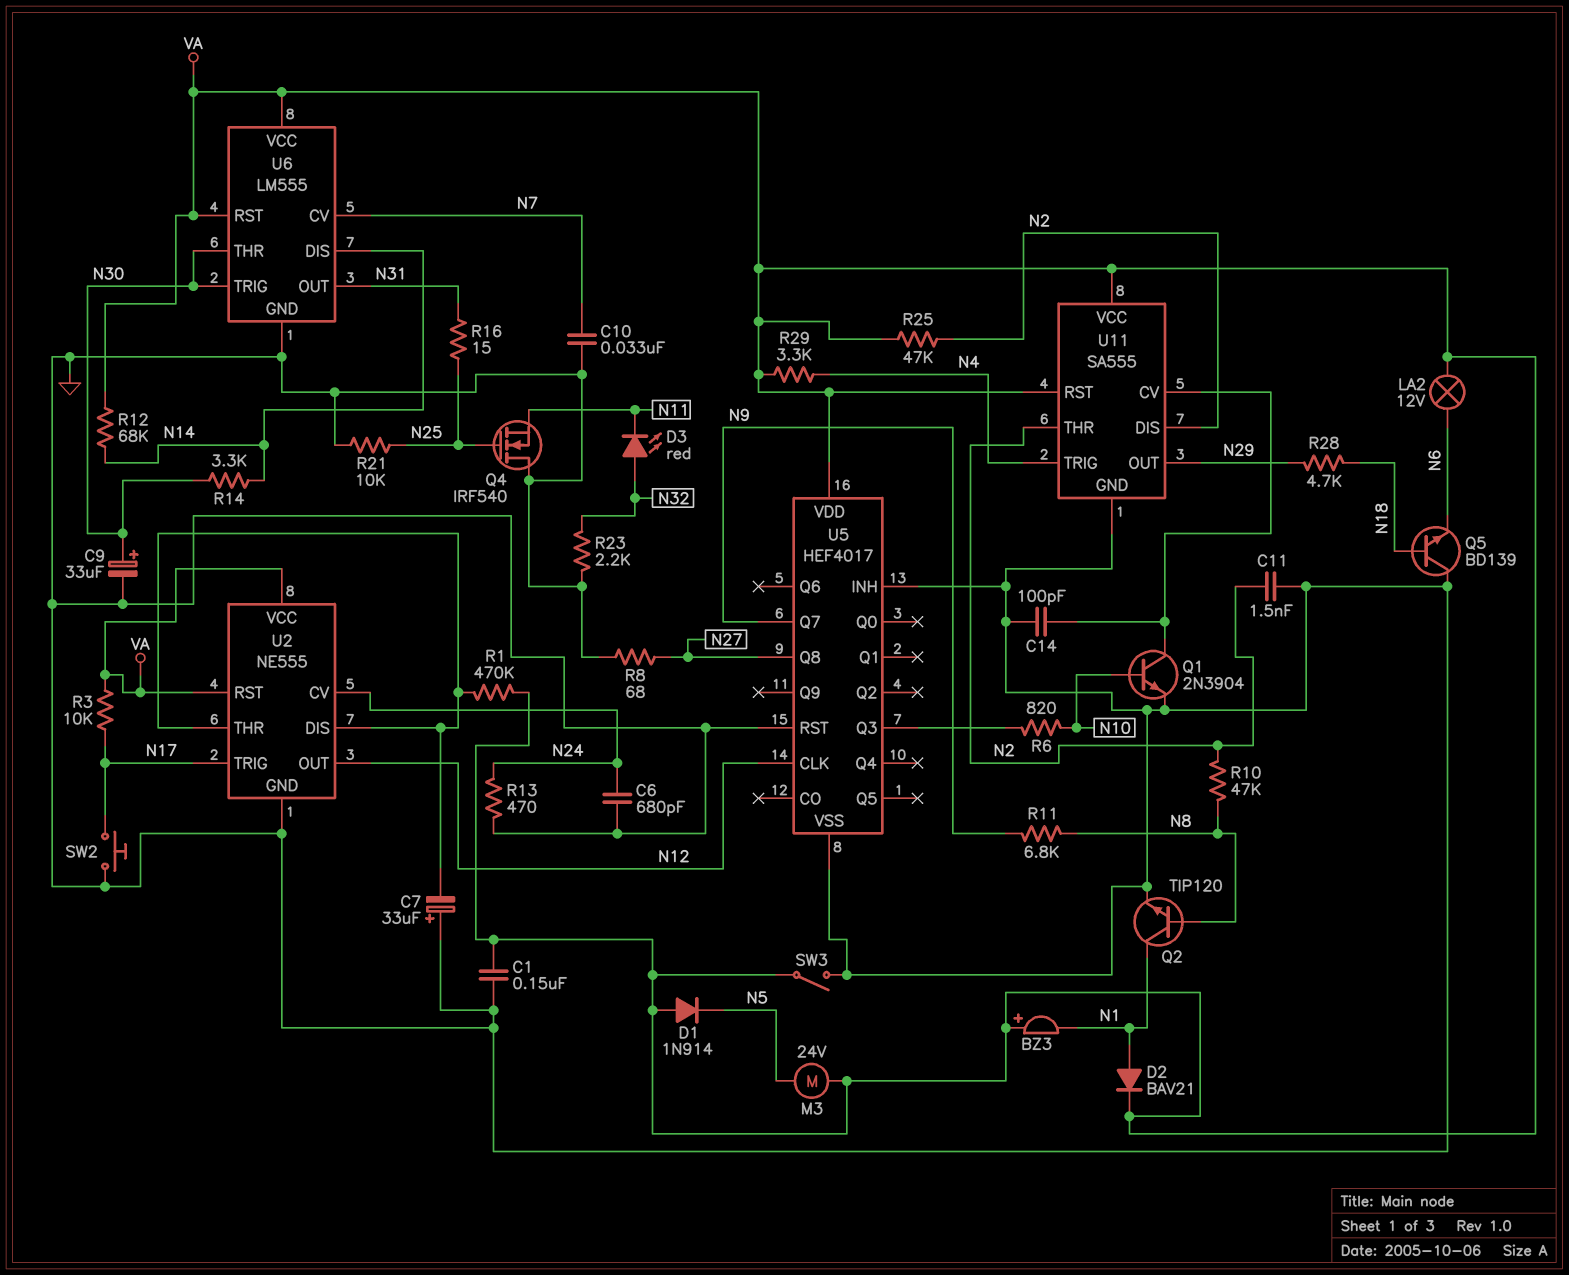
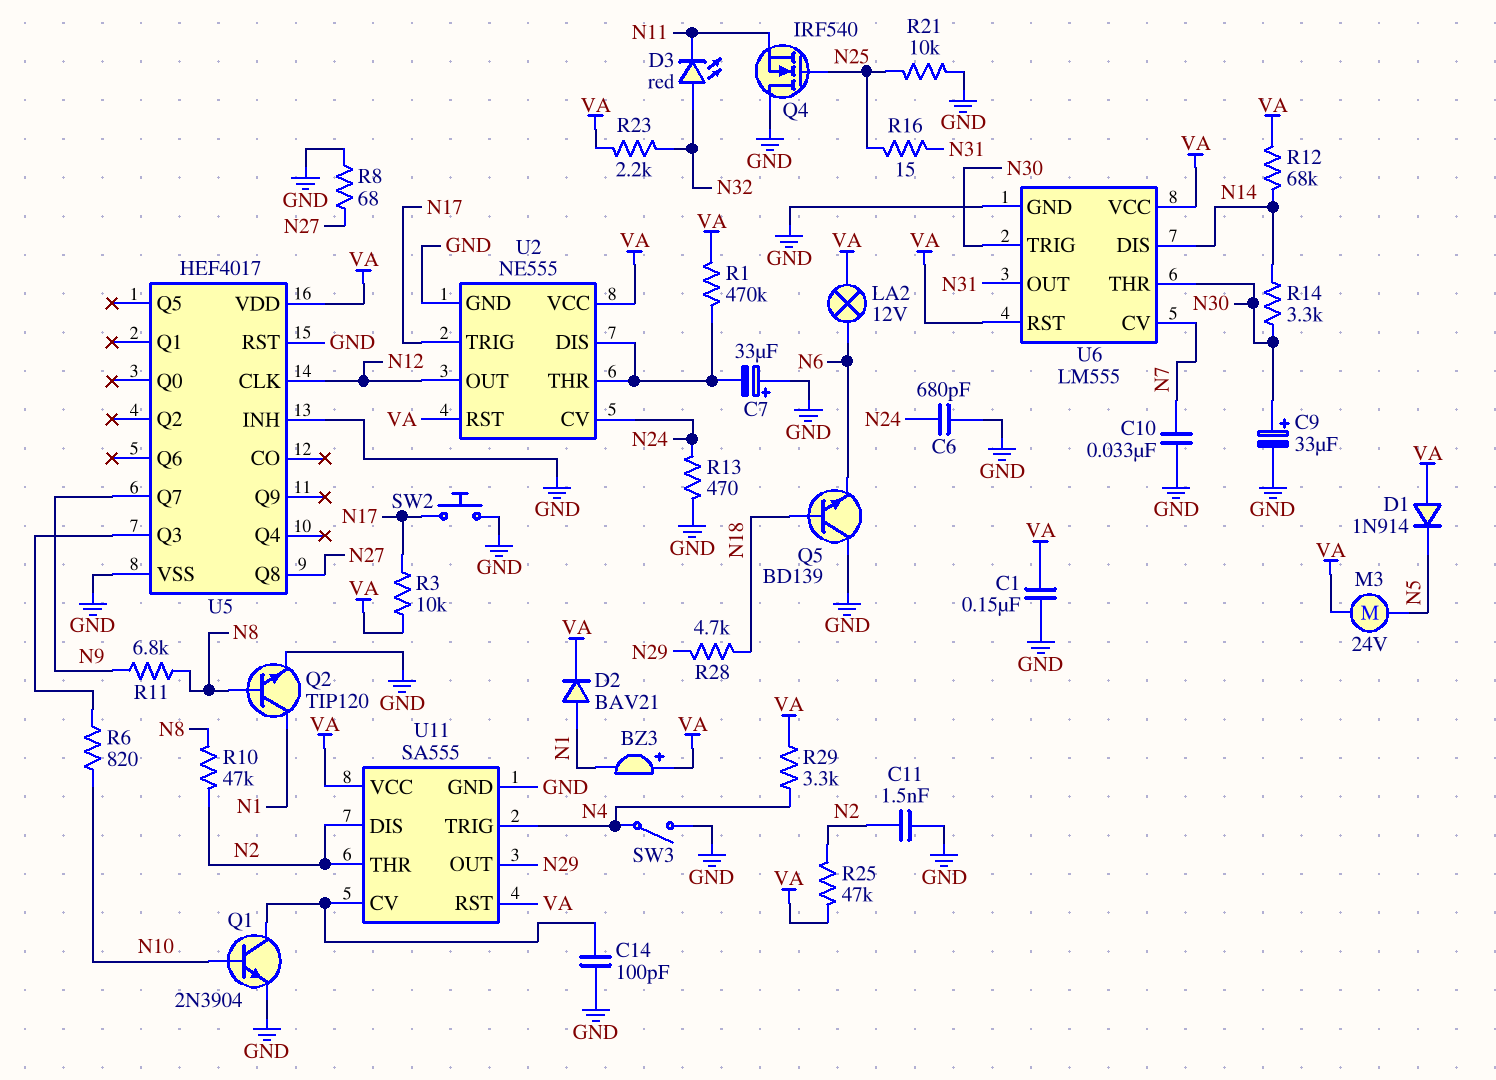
R23: 2.2k (GND, N32) -> 2.2k (N32, VA)
SW3: switch (GND, VA) -> switch (GND, N4)

